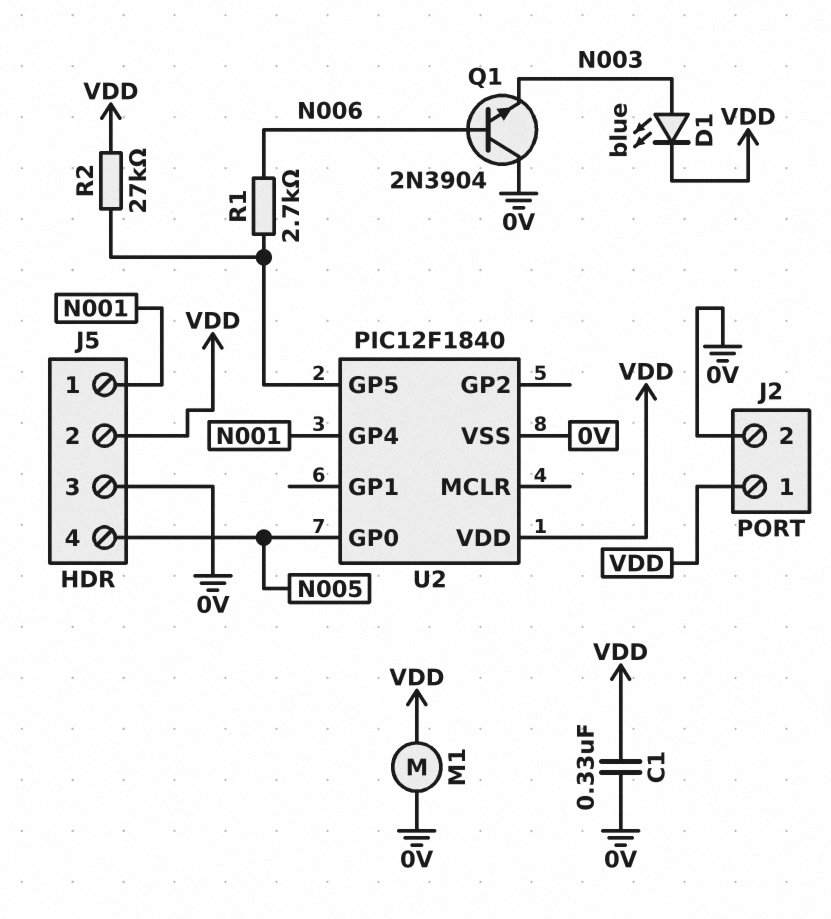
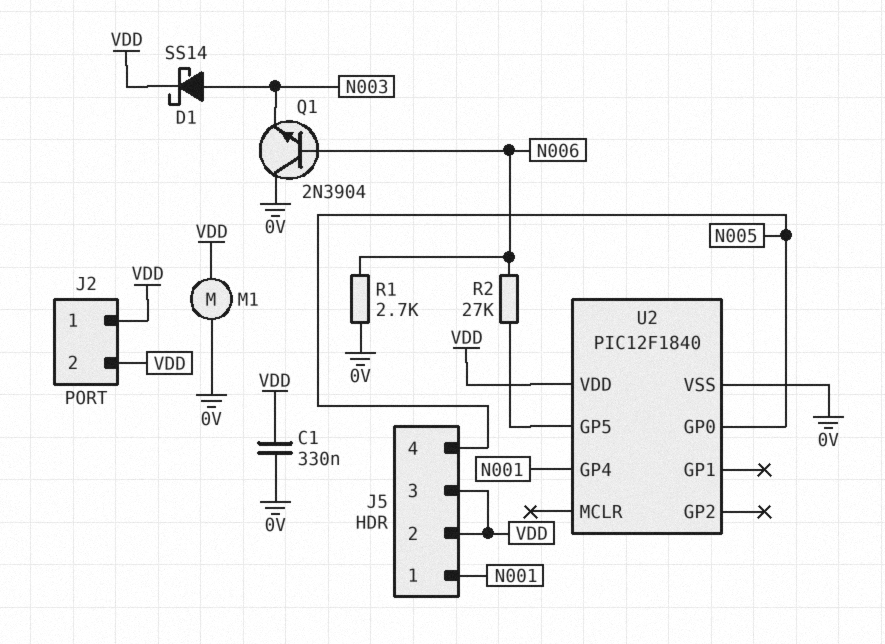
D1: LED blue (A N003, K VDD) -> schottky SS14 (A N003, K VDD)
J2 pin 2: 0V -> VDD
J5 pin 3: 0V -> VDD
R1: 2.7k (N006, U2/GP5) -> 2.7k (0V, N006)
R2: 27k (U2/GP5, VDD) -> 27k (N006, U2/GP5)

